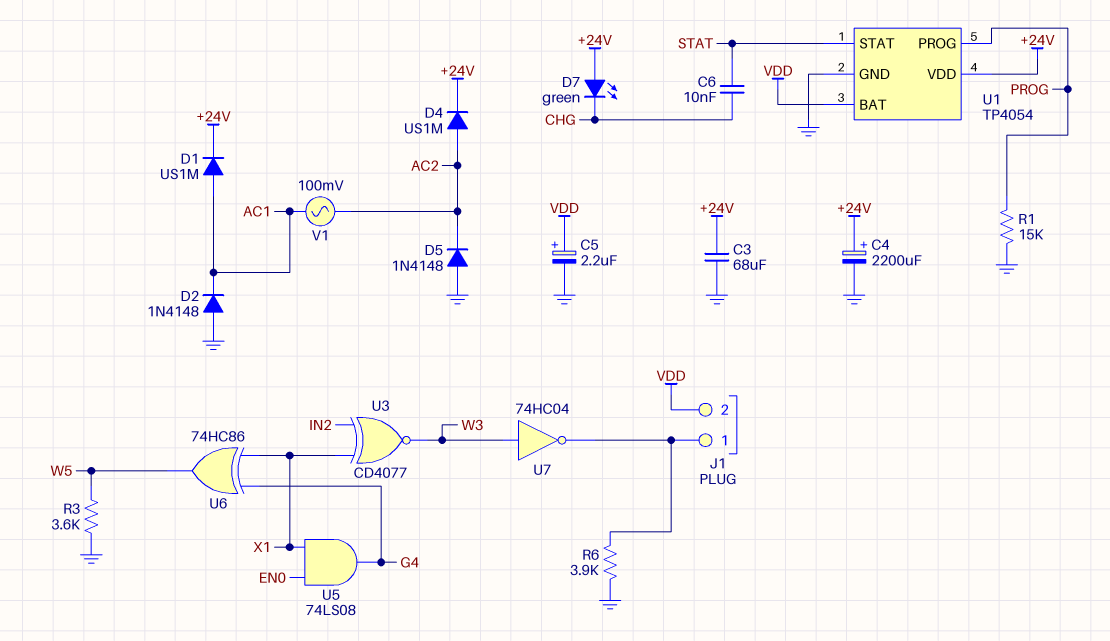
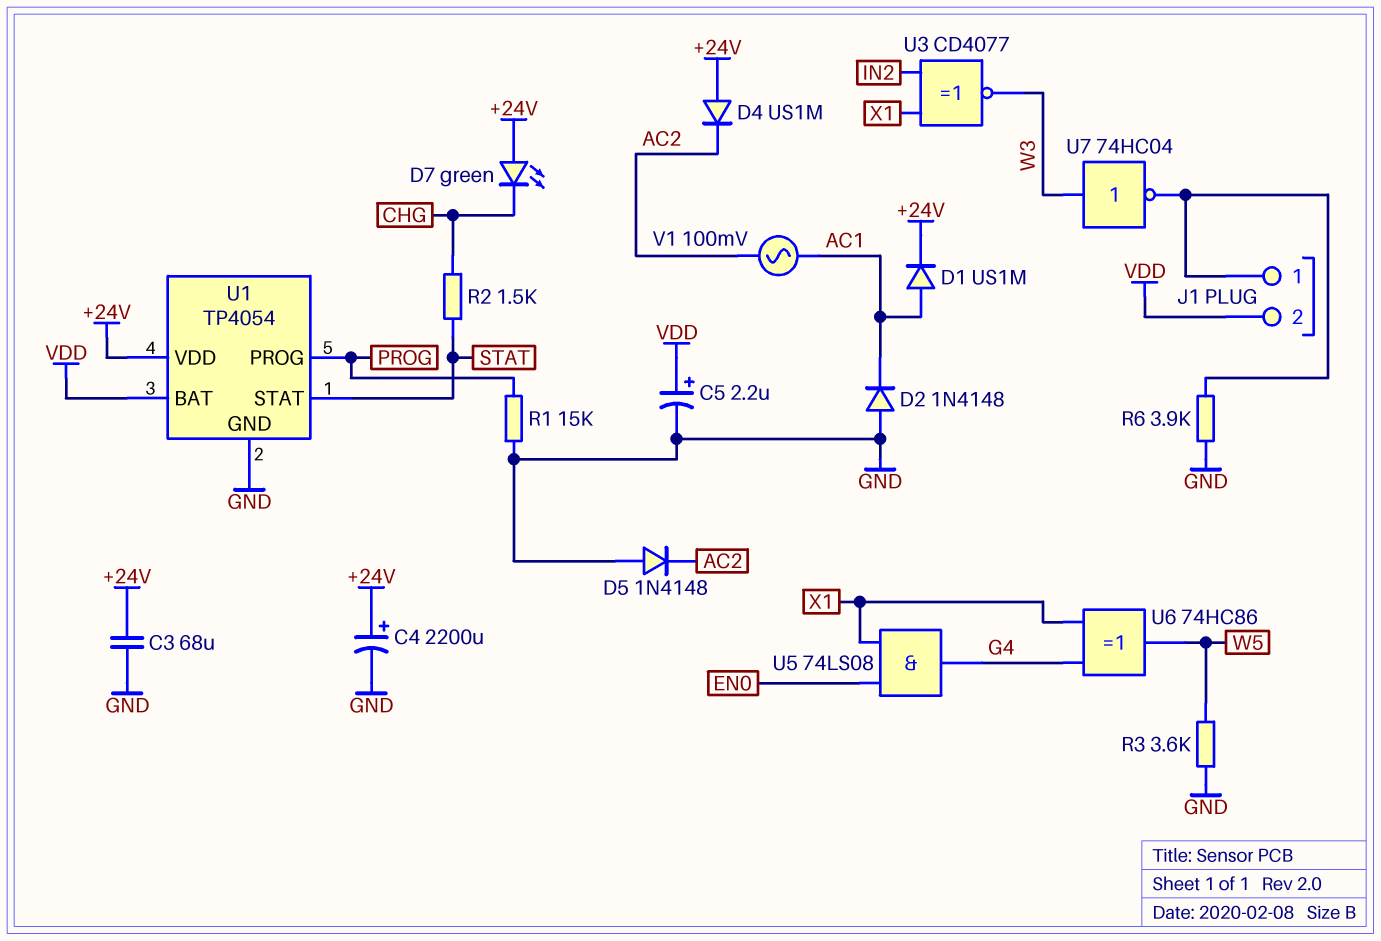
C6: 10nF (CHG, STAT) -> none
D4: diode US1M (A AC2, K +24V) -> diode US1M (A +24V, K AC2)
R2: none -> 1.5k (CHG, STAT)

